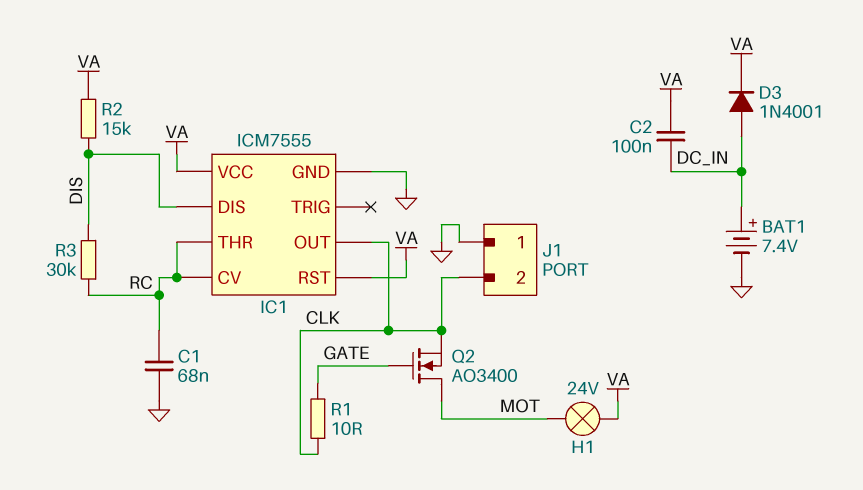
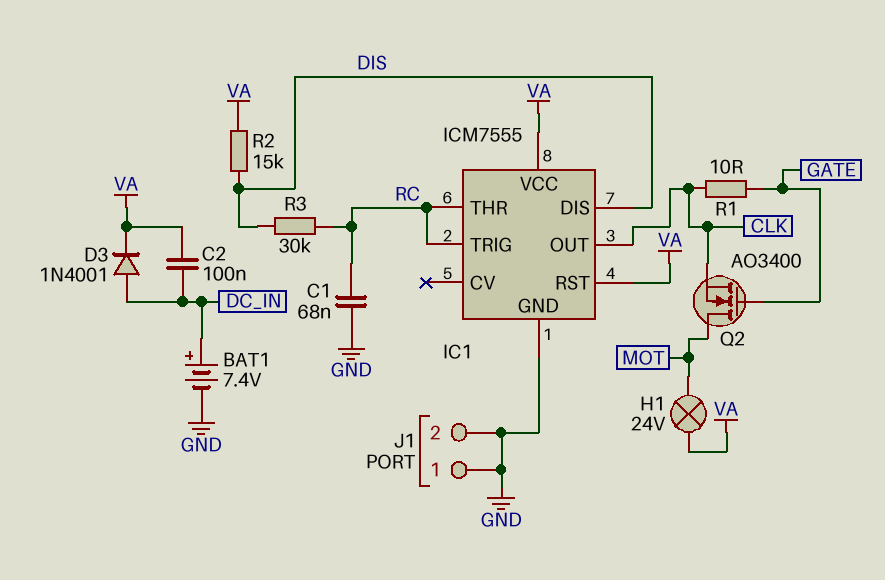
IC1 pin CV: RC -> none
IC1 pin TRIG: none -> RC
J1 pin 2: CLK -> GND

